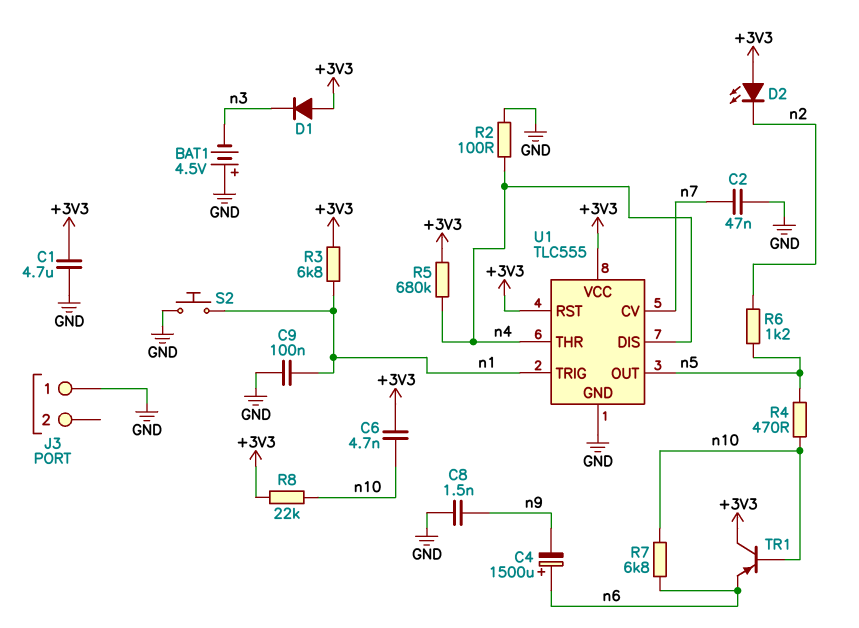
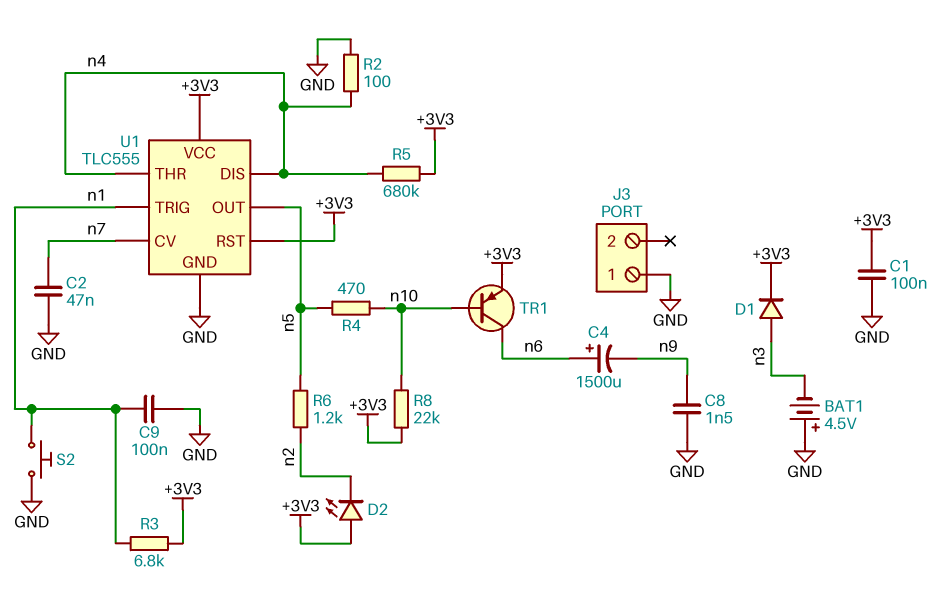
C1: 4.7uF (+3V3, GND) -> 100nF (+3V3, GND)
C6: 4.7nF (+3V3, n10) -> none
D1: diode (A +3V3, K n3) -> diode (A n3, K +3V3)
R7: 6.8k (n6, n10) -> none
TR1: PNP (B n10, C +3V3, E n6) -> PNP (B n10, C n6, E +3V3)

